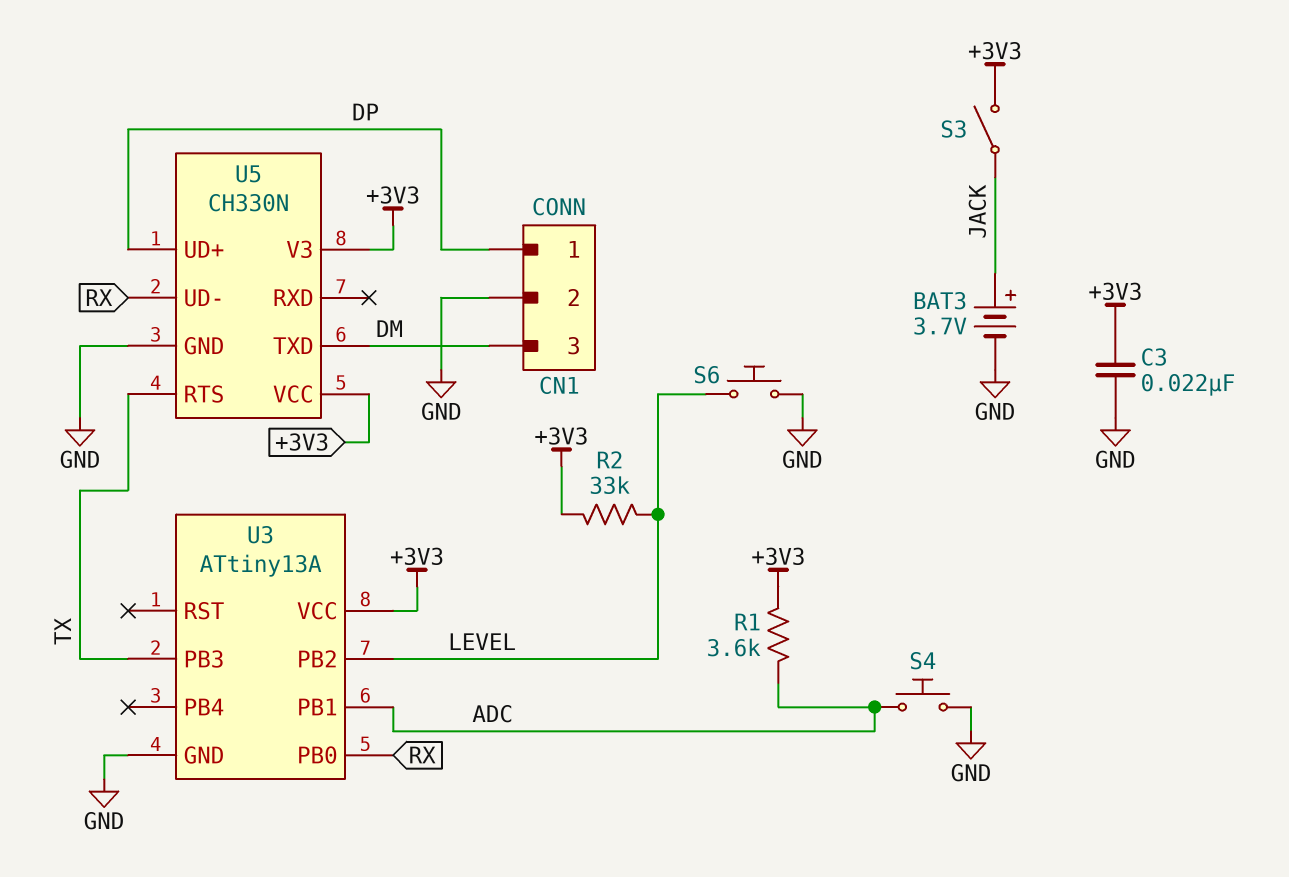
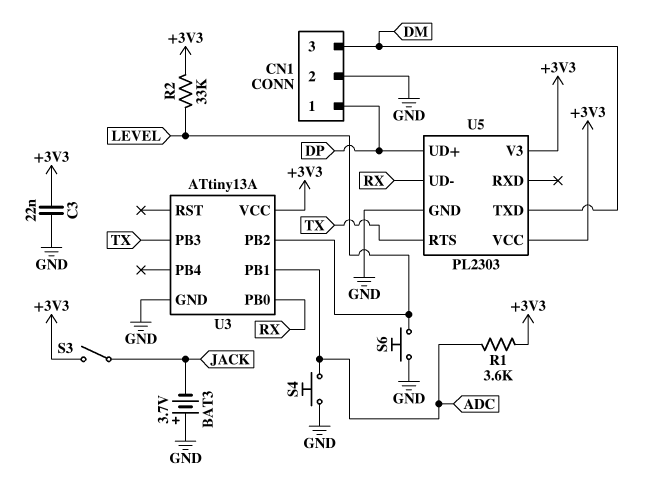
BAT3: 3.7V (plus JACK, minus GND) -> 3.7V (plus GND, minus JACK)
U5: CH330N -> PL2303

